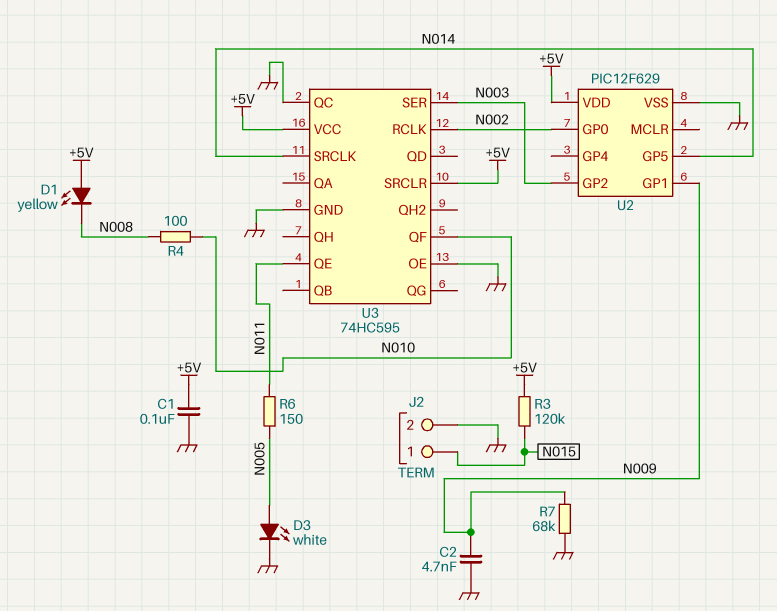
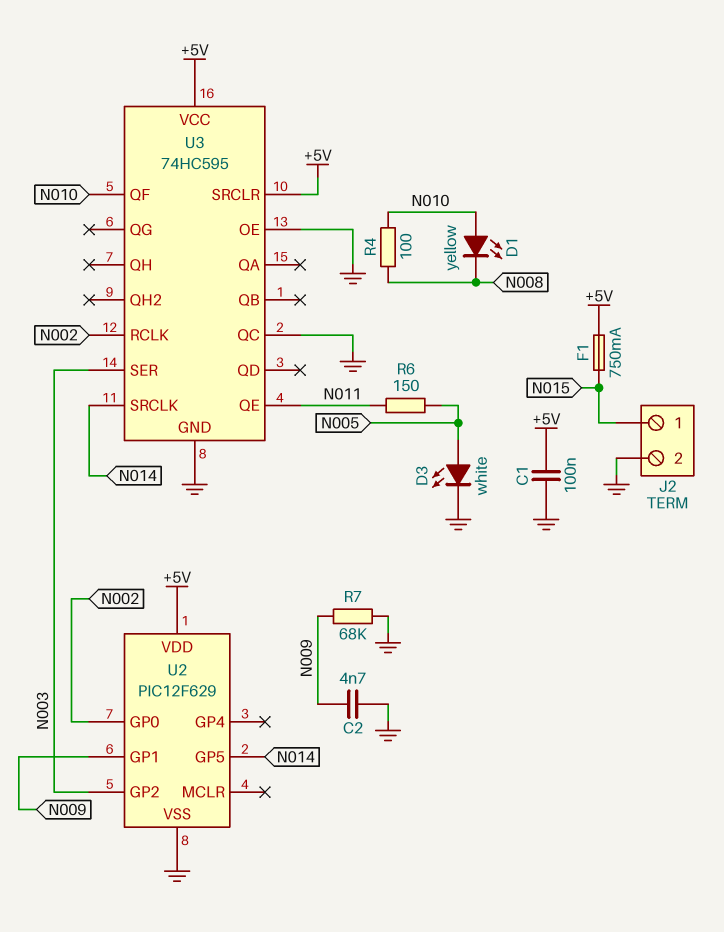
D1: LED yellow (A +5V, K N008) -> LED yellow (A N010, K N008)
F1: none -> 750mA (+5V, N015)
R3: 120k (+5V, N015) -> none

